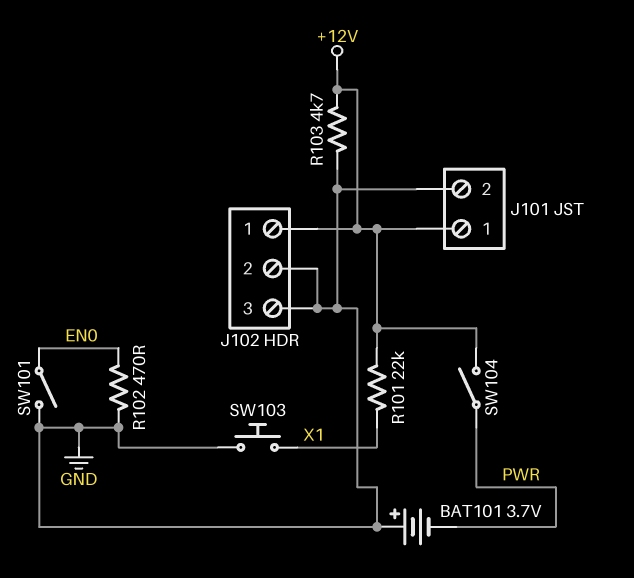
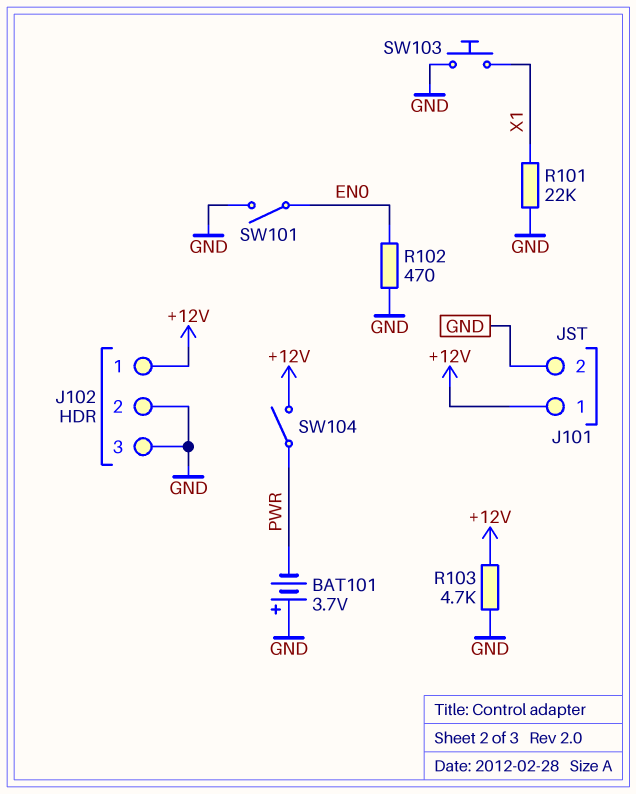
R101: 22k (+12V, X1) -> 22k (GND, X1)

